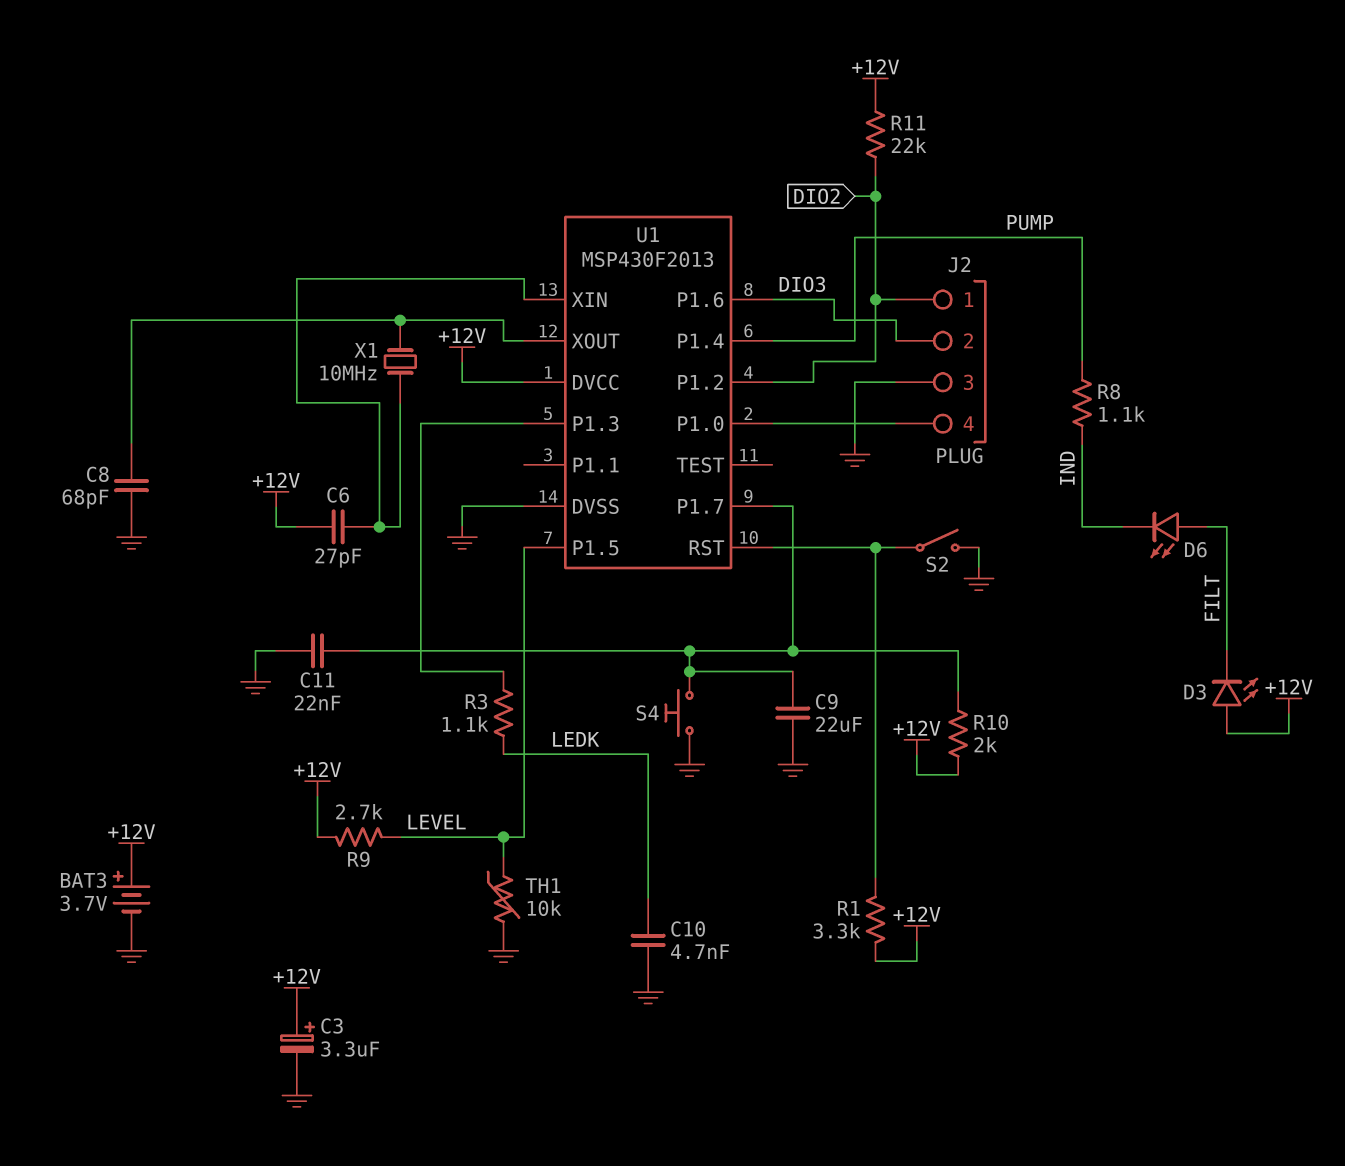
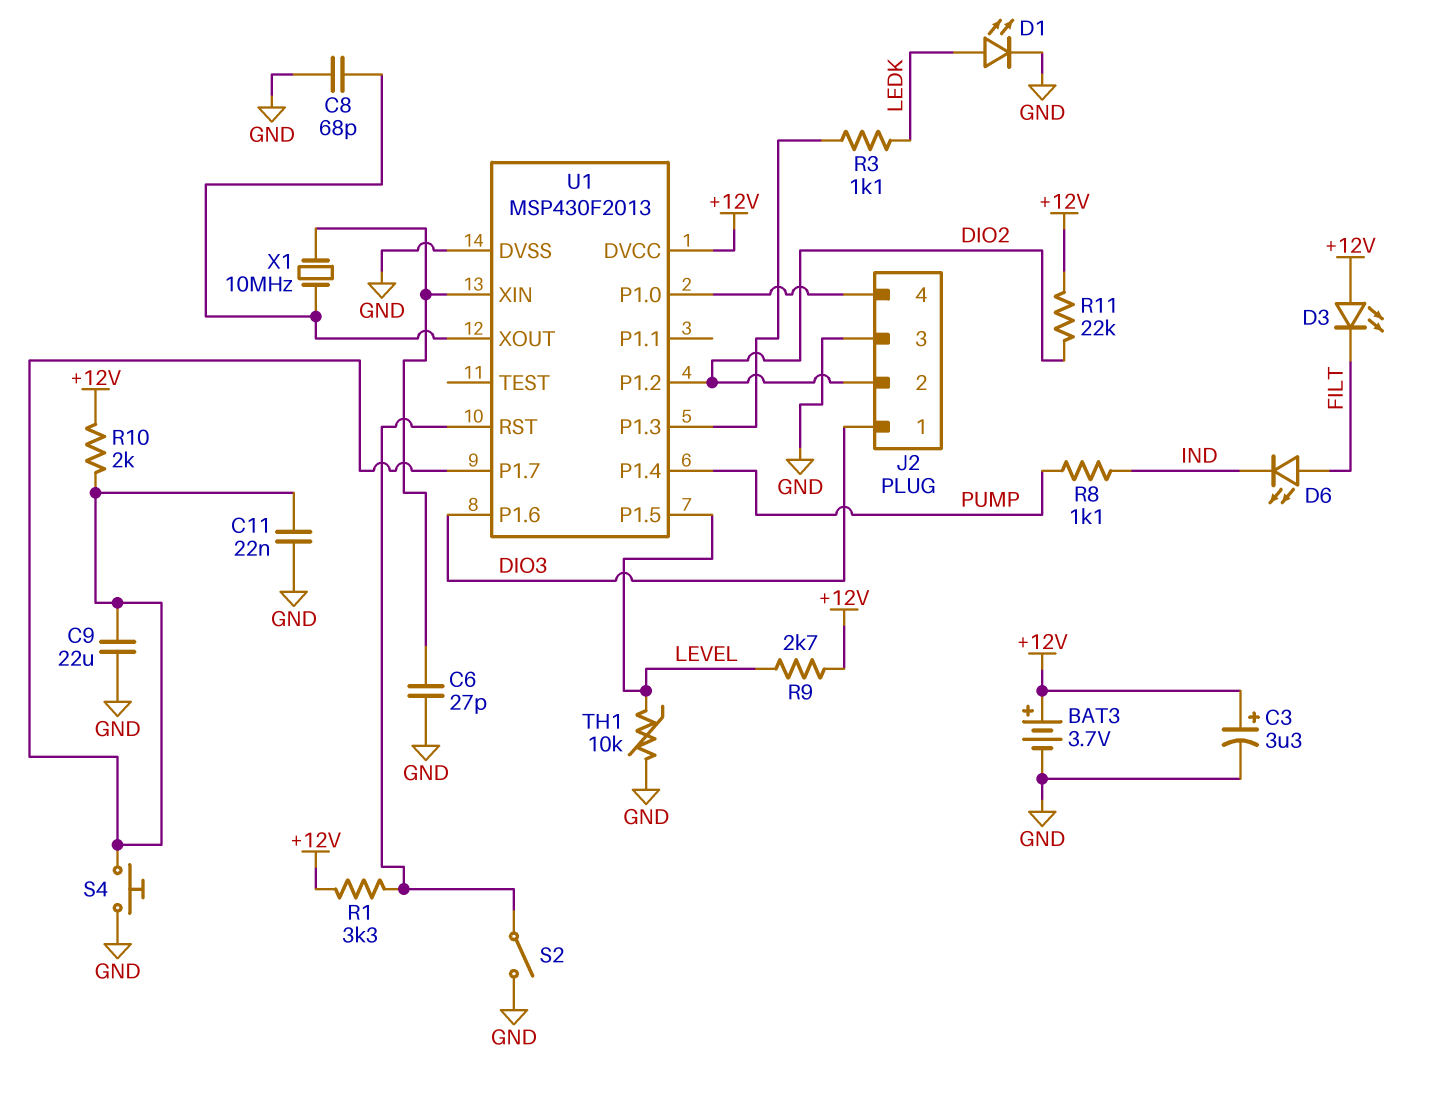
C6: 27pF (+12V, U1/XIN) -> 27pF (GND, U1/XIN)
C10: 4.7nF (GND, LEDK) -> none
D1: none -> LED (A LEDK, K GND)
J2 pin 1: DIO2 -> DIO3
J2 pin 2: DIO3 -> DIO2

